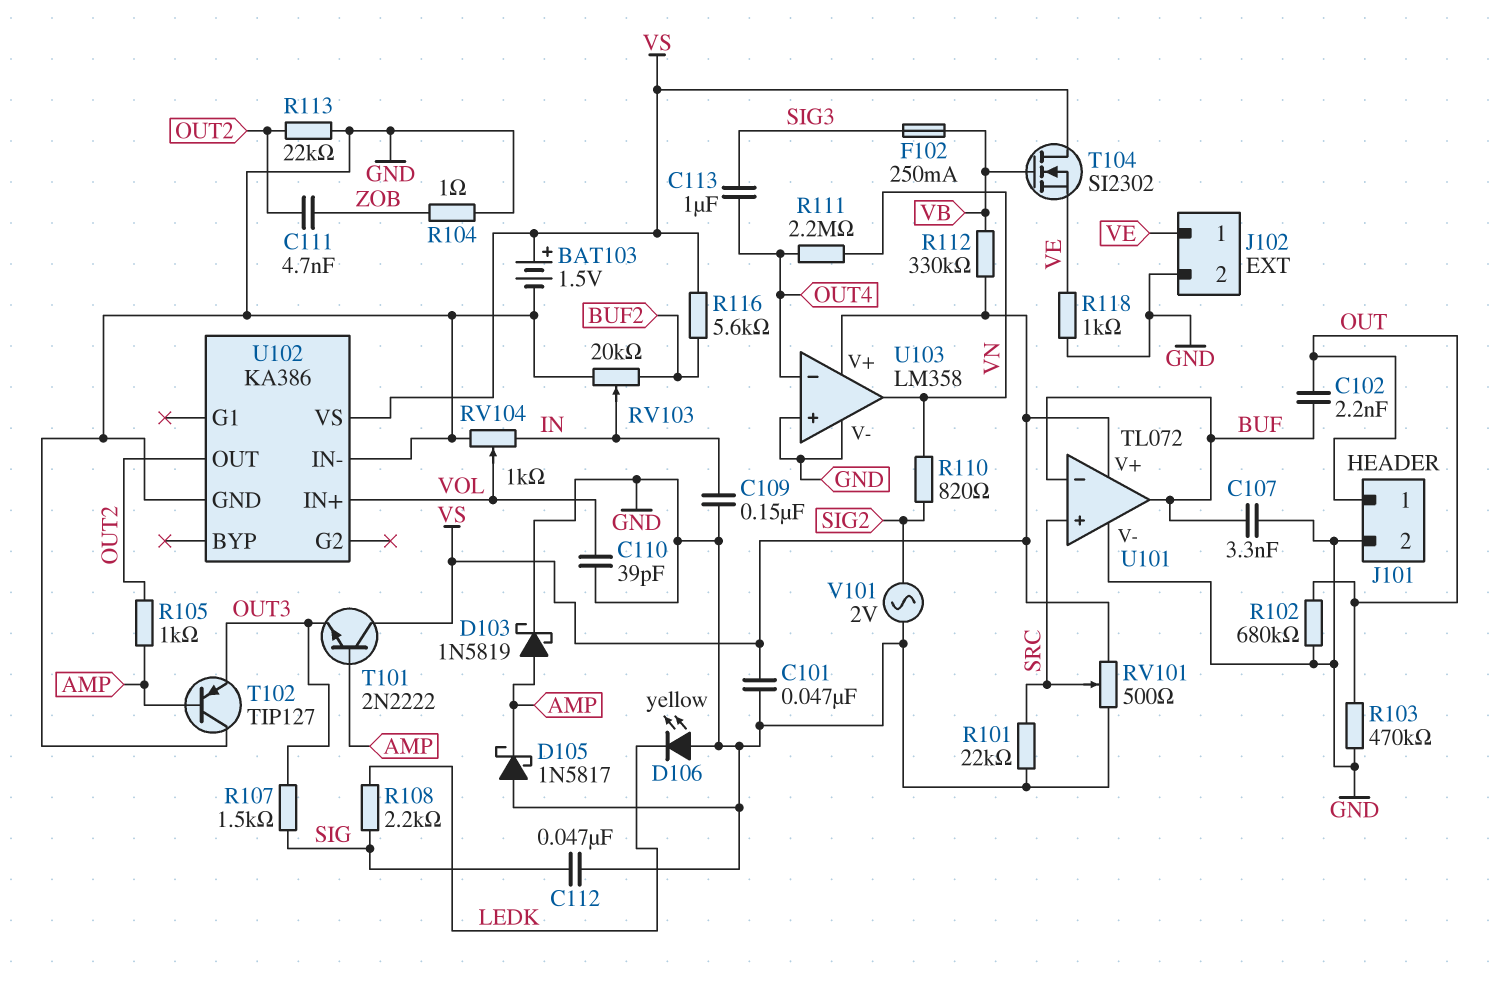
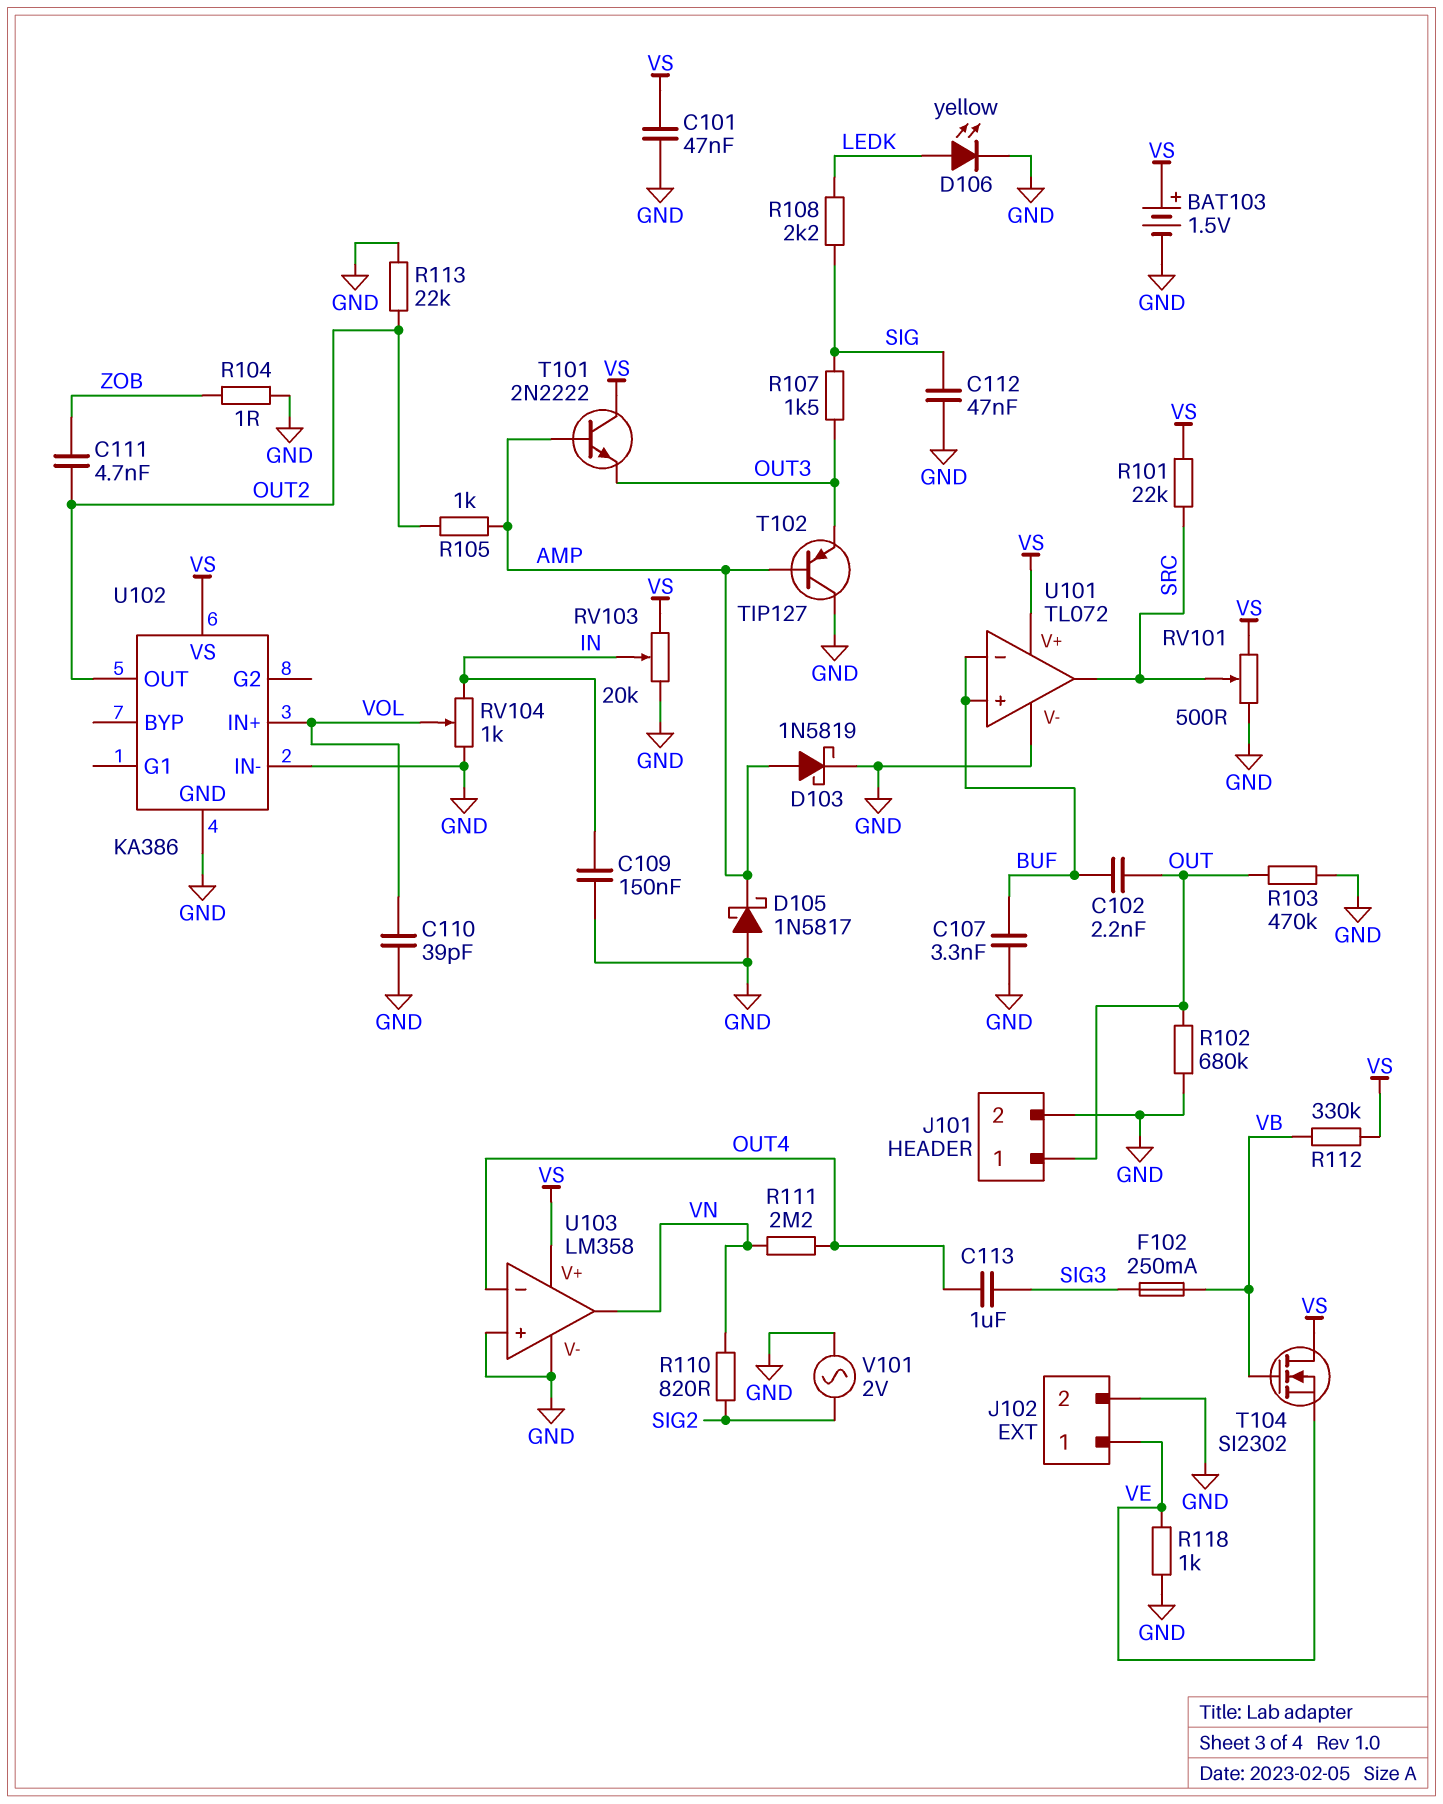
D106: LED yellow (A GND, K LEDK) -> LED yellow (A LEDK, K GND)
R101: 22k (GND, SRC) -> 22k (SRC, VS)
R116: 5.6k (BUF2, VS) -> none
RV103: 20k (BUF2, GND, wiper IN) -> 20k (GND, VS, wiper IN)
U101 pin in+: SRC -> BUF
U101 pin out: BUF -> SRC

